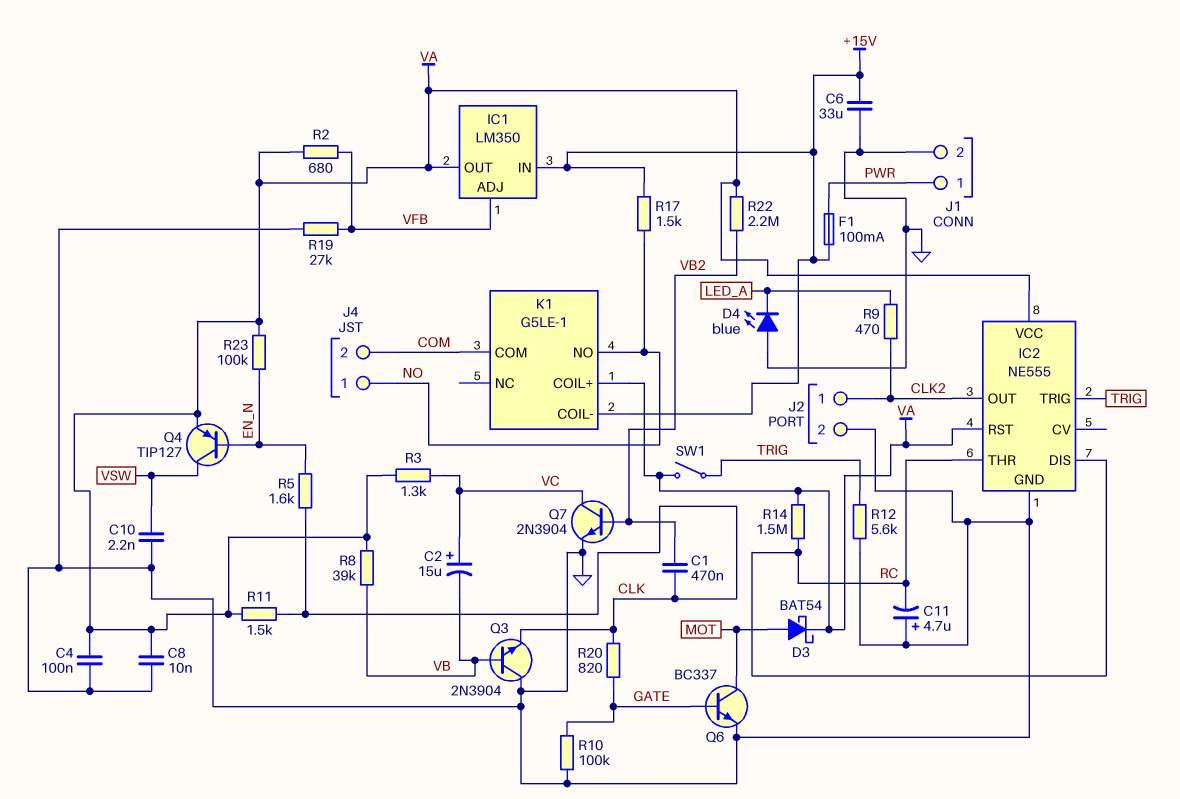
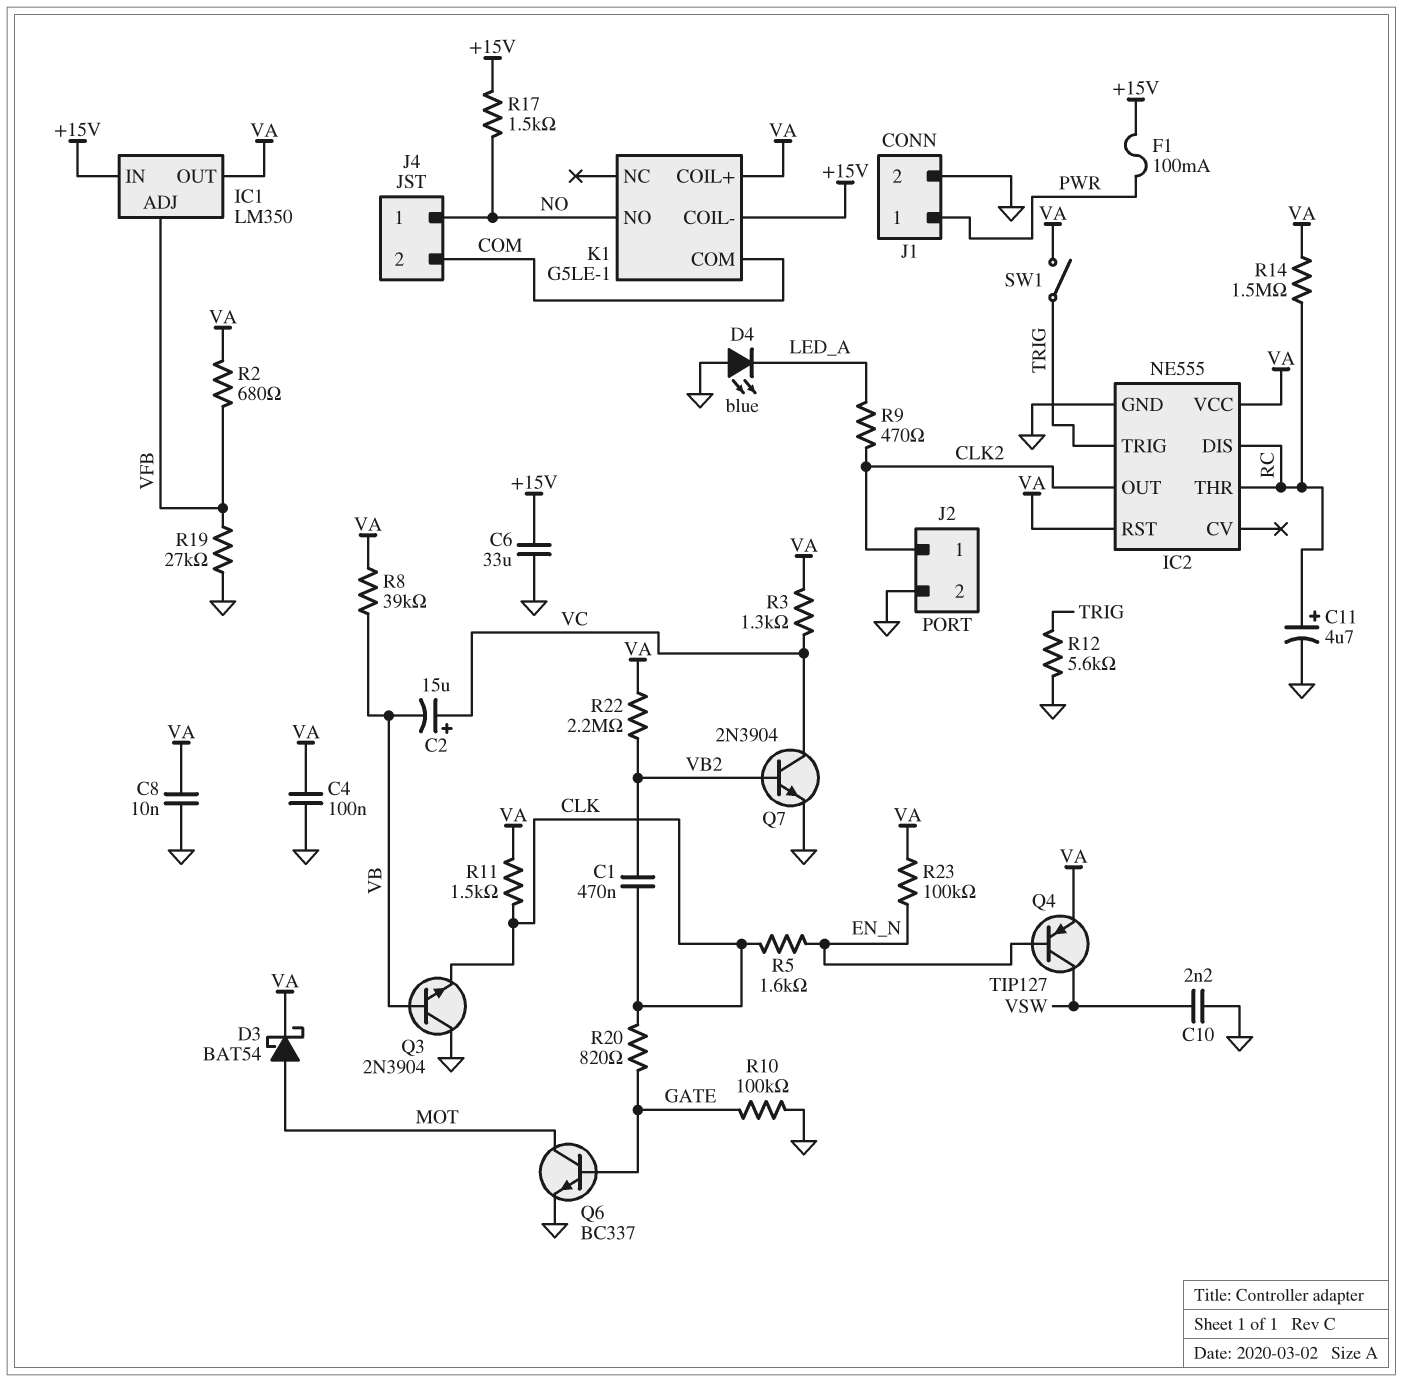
C11: 4.7uF (plus GND, minus RC) -> 4.7uF (plus RC, minus GND)

